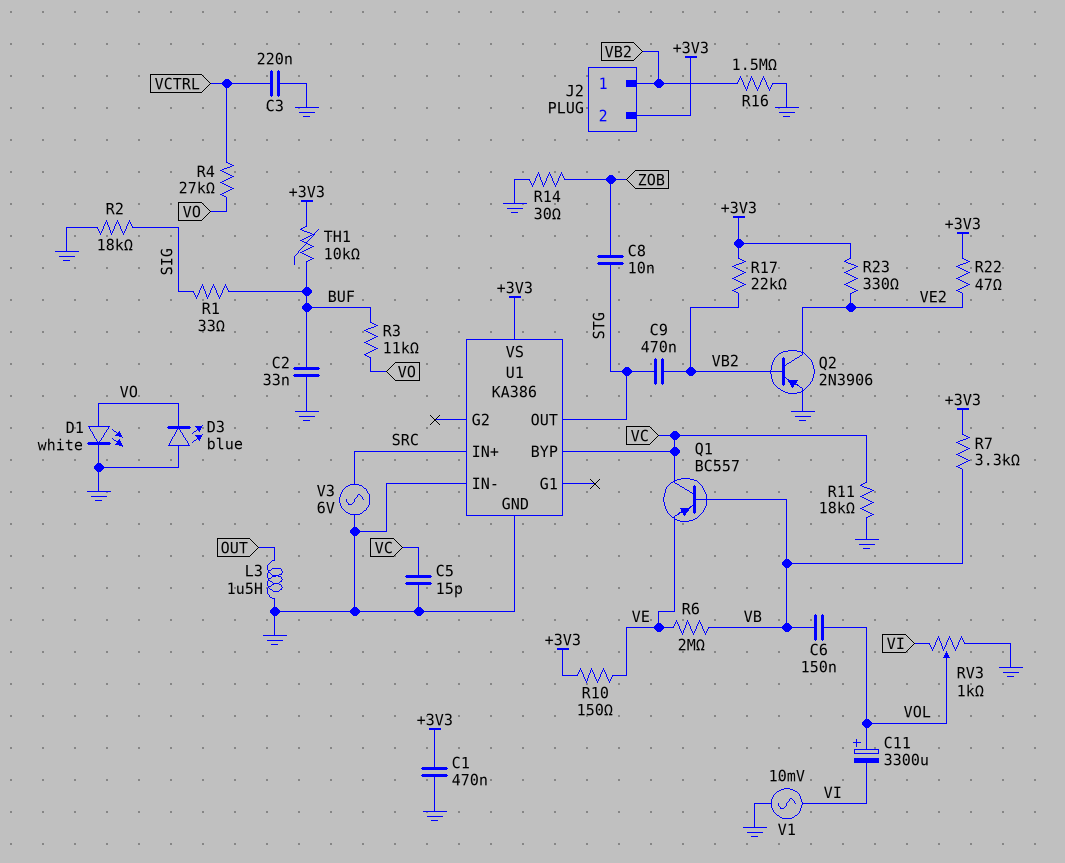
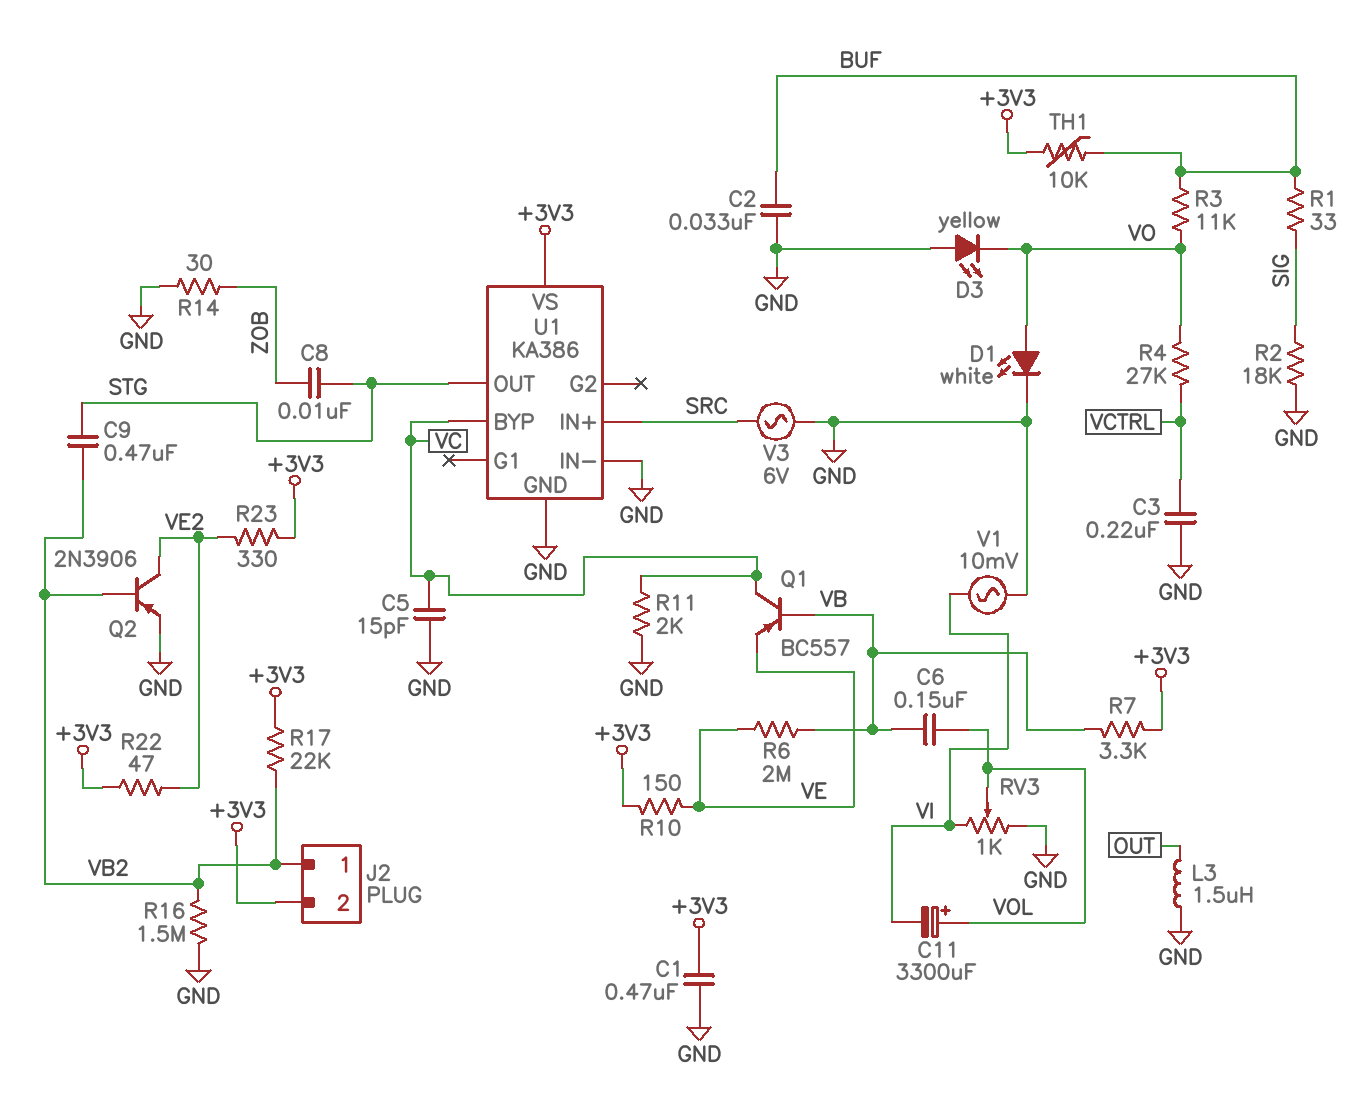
D3: LED blue (A GND, K VO) -> LED yellow (A GND, K VO)
R11: 18k (GND, VC) -> 2k (GND, VC)

